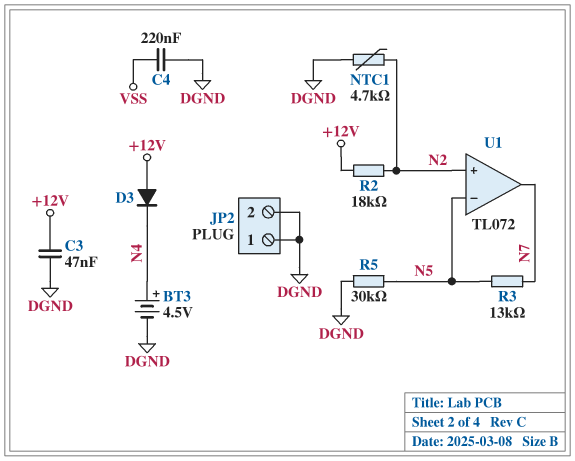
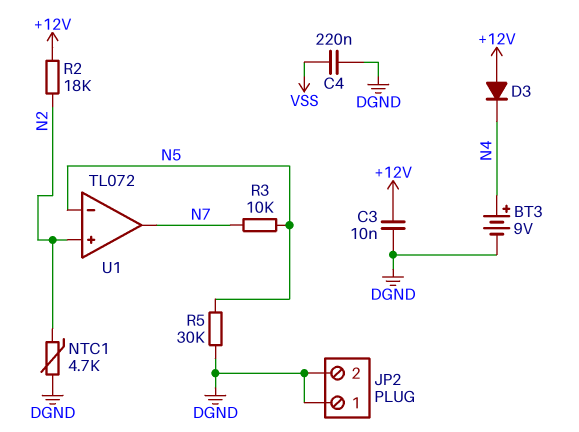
BT3: 4.5V (plus N4, minus DGND) -> 9V (plus N4, minus DGND)
C3: 47nF (+12V, DGND) -> 10nF (+12V, DGND)
R3: 13k (N5, N7) -> 10k (N5, N7)

